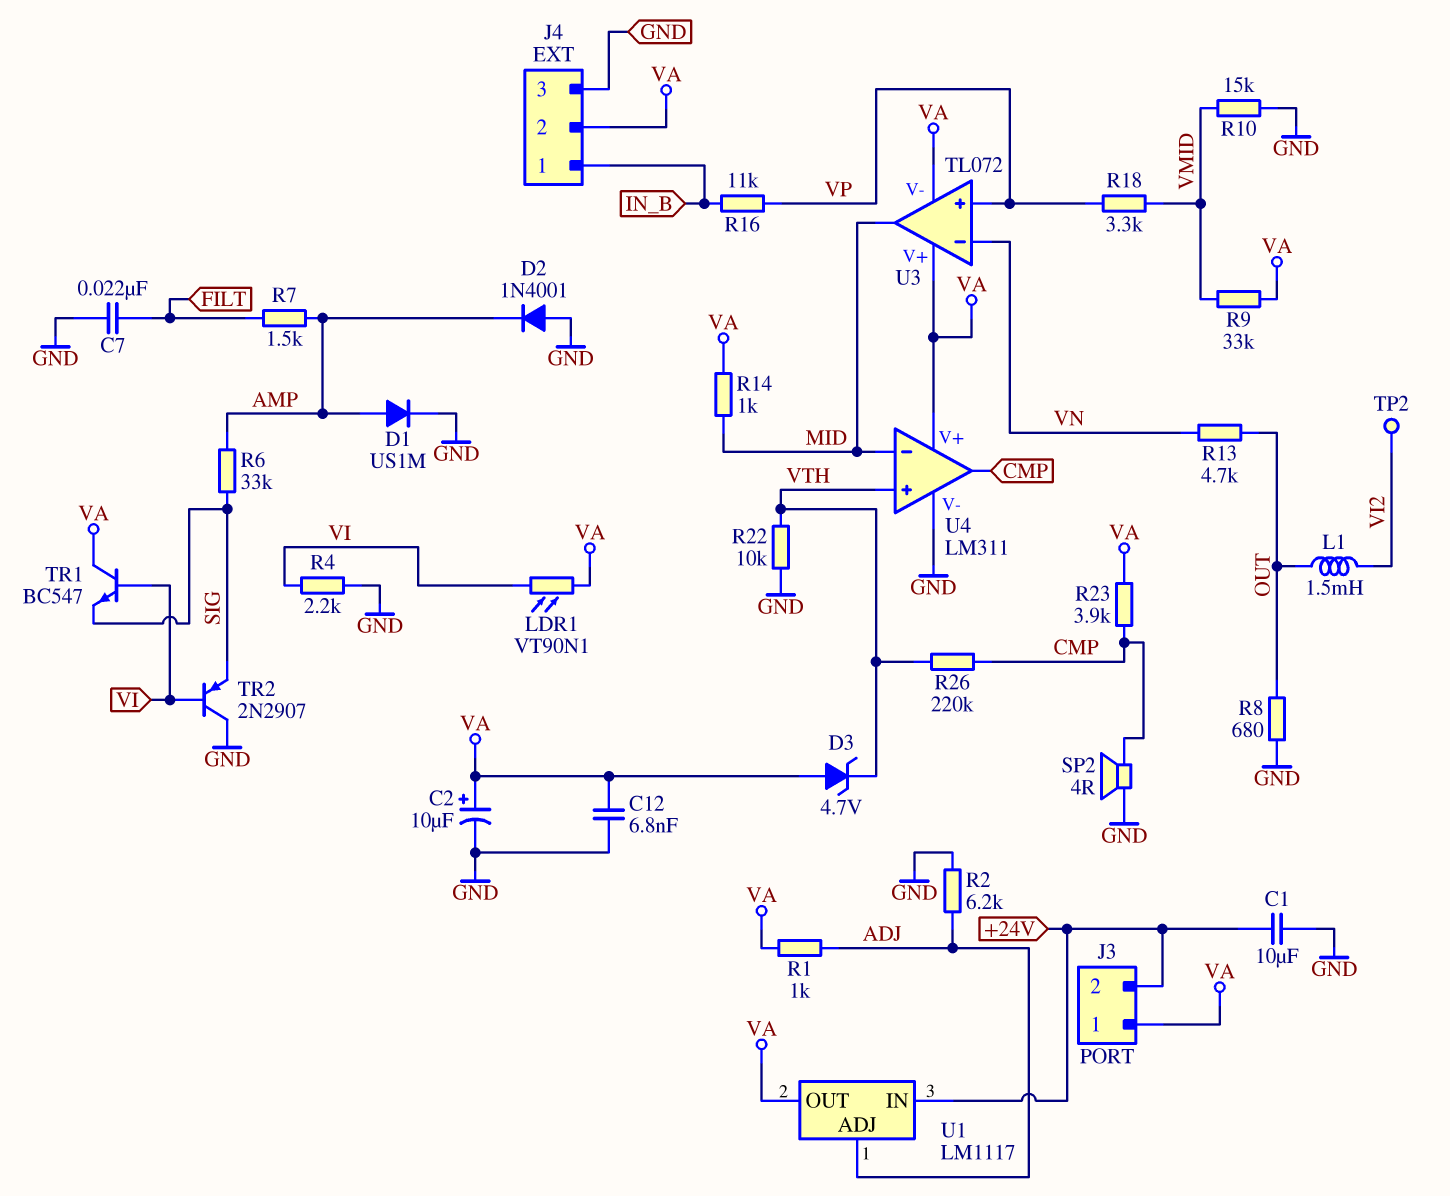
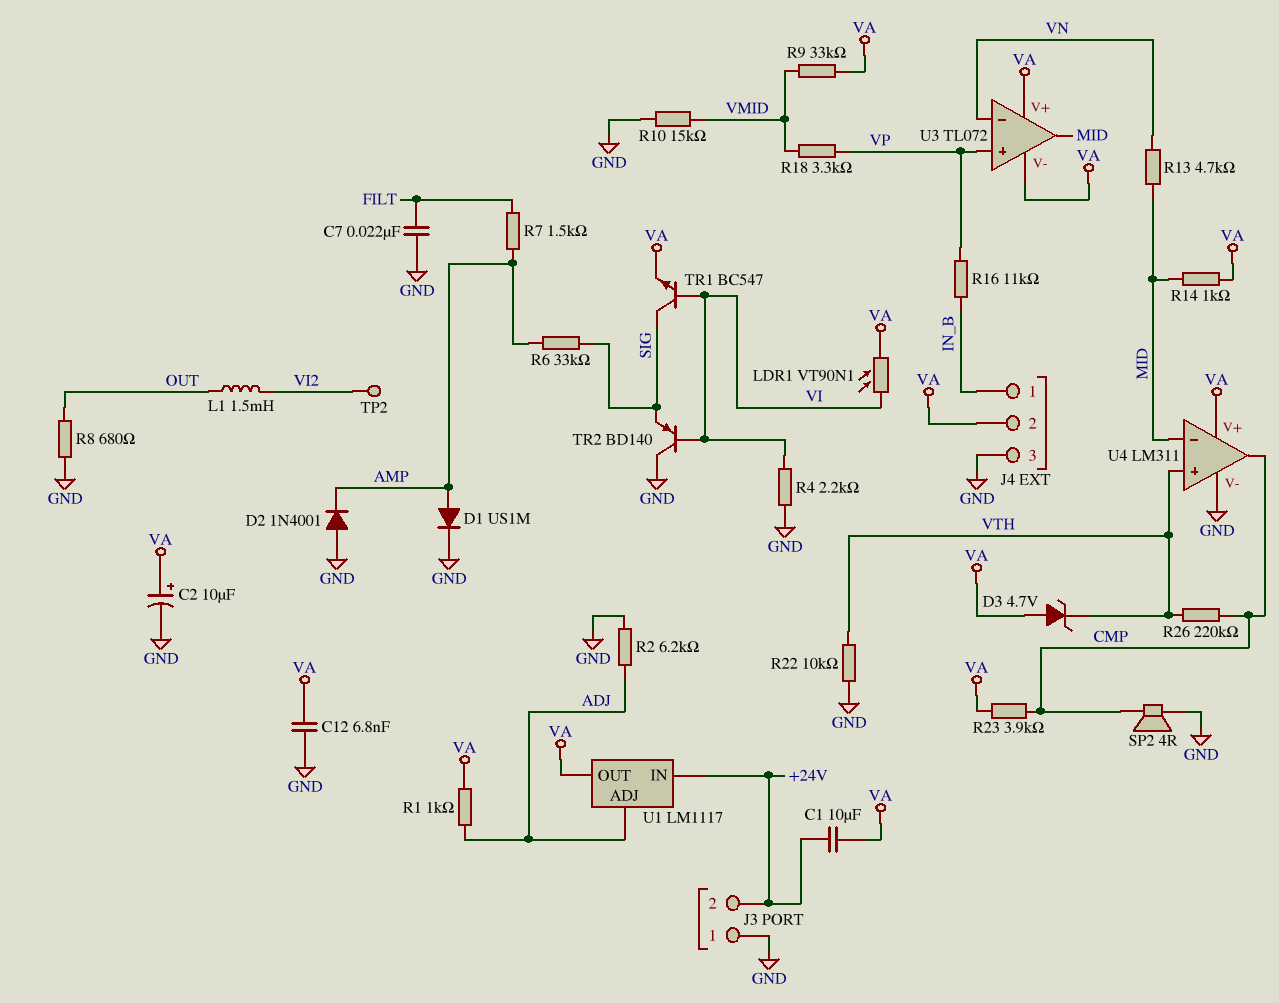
C1: 10uF (+24V, GND) -> 10uF (+24V, VA)
J3 pin 1: VA -> GND
R13: 4.7k (OUT, VN) -> 4.7k (MID, VN)
TR1: NPN BC547 (B VI, C VA, E SIG) -> NPN BC547 (B VI, C SIG, E VA)
TR2: PNP 2N2907 (B VI, C GND, E SIG) -> PNP BD140 (B VI, C GND, E SIG)

